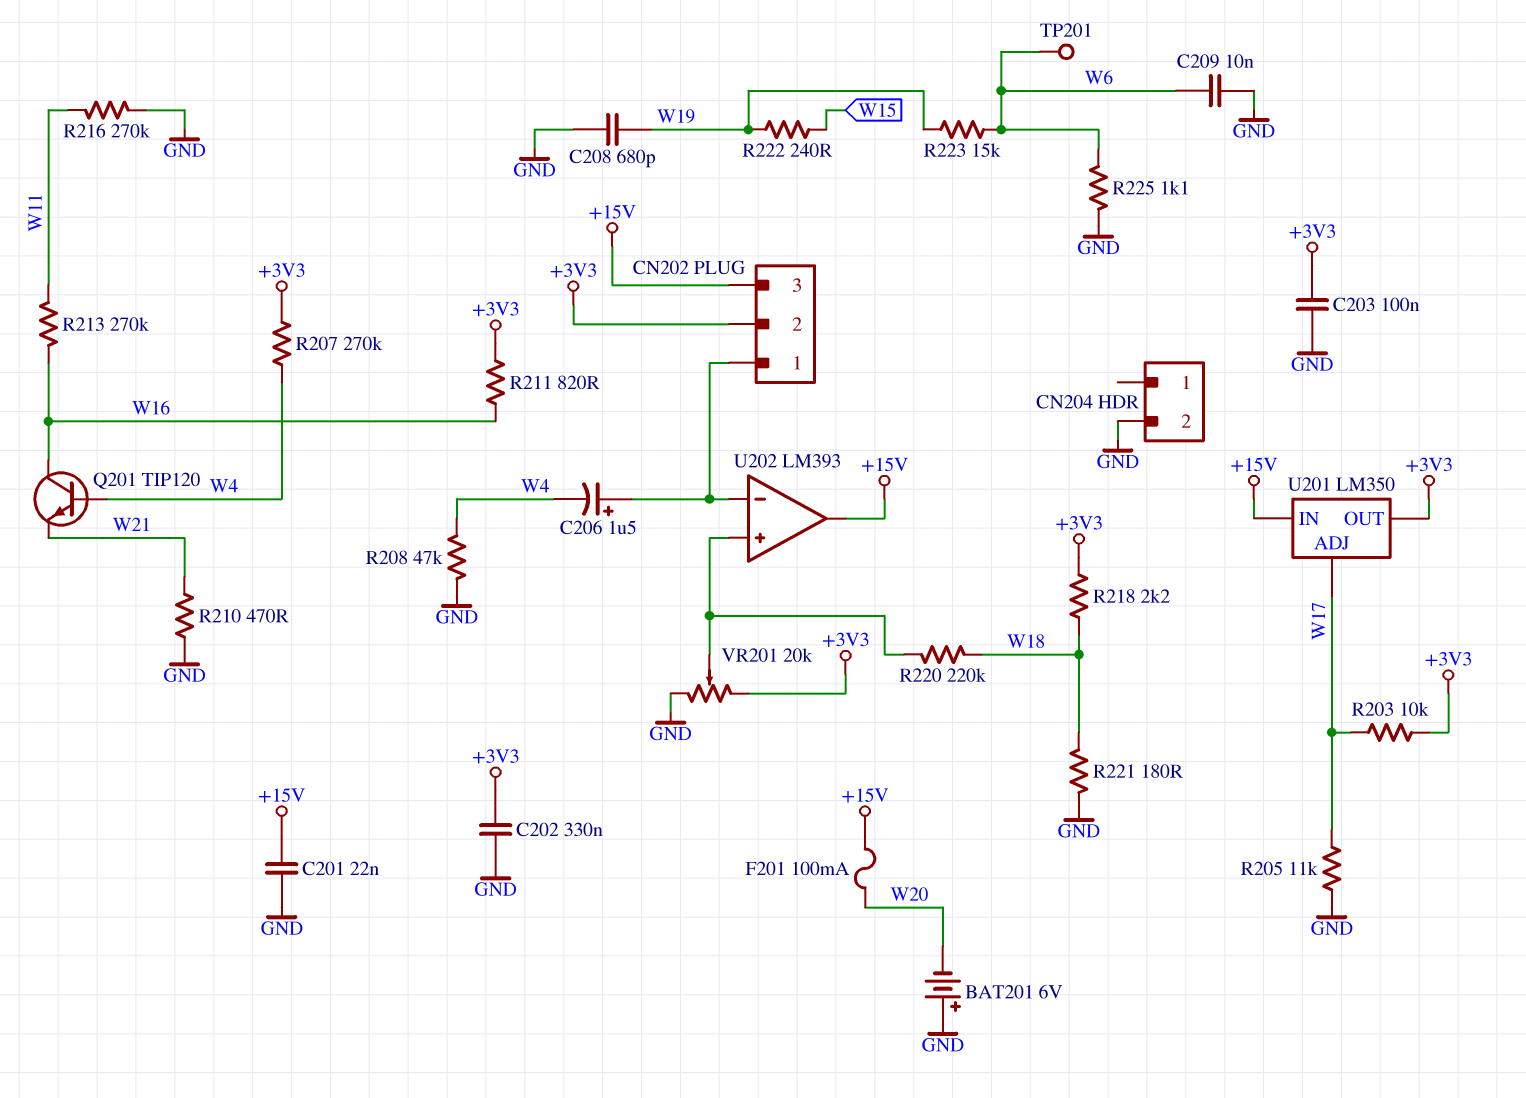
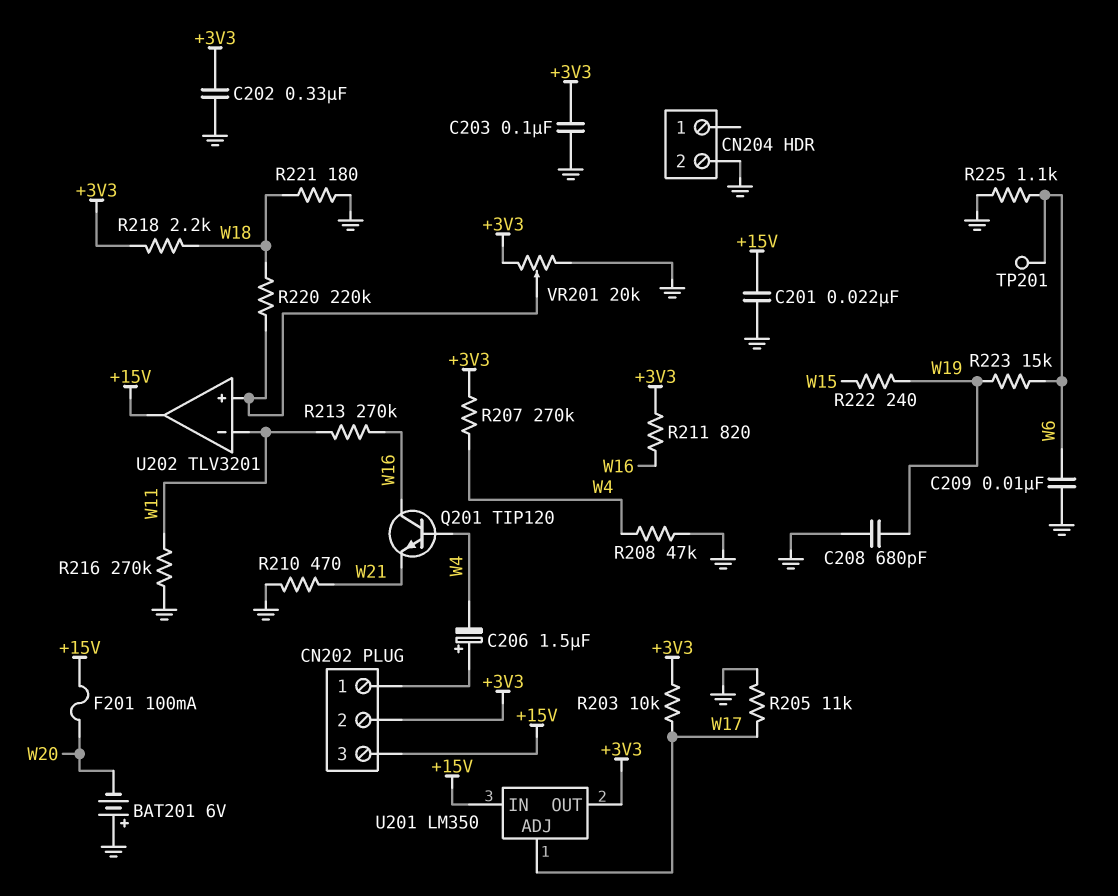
U202: LM393 -> TLV3201
U202 pin in-: CN202/1 -> W11

